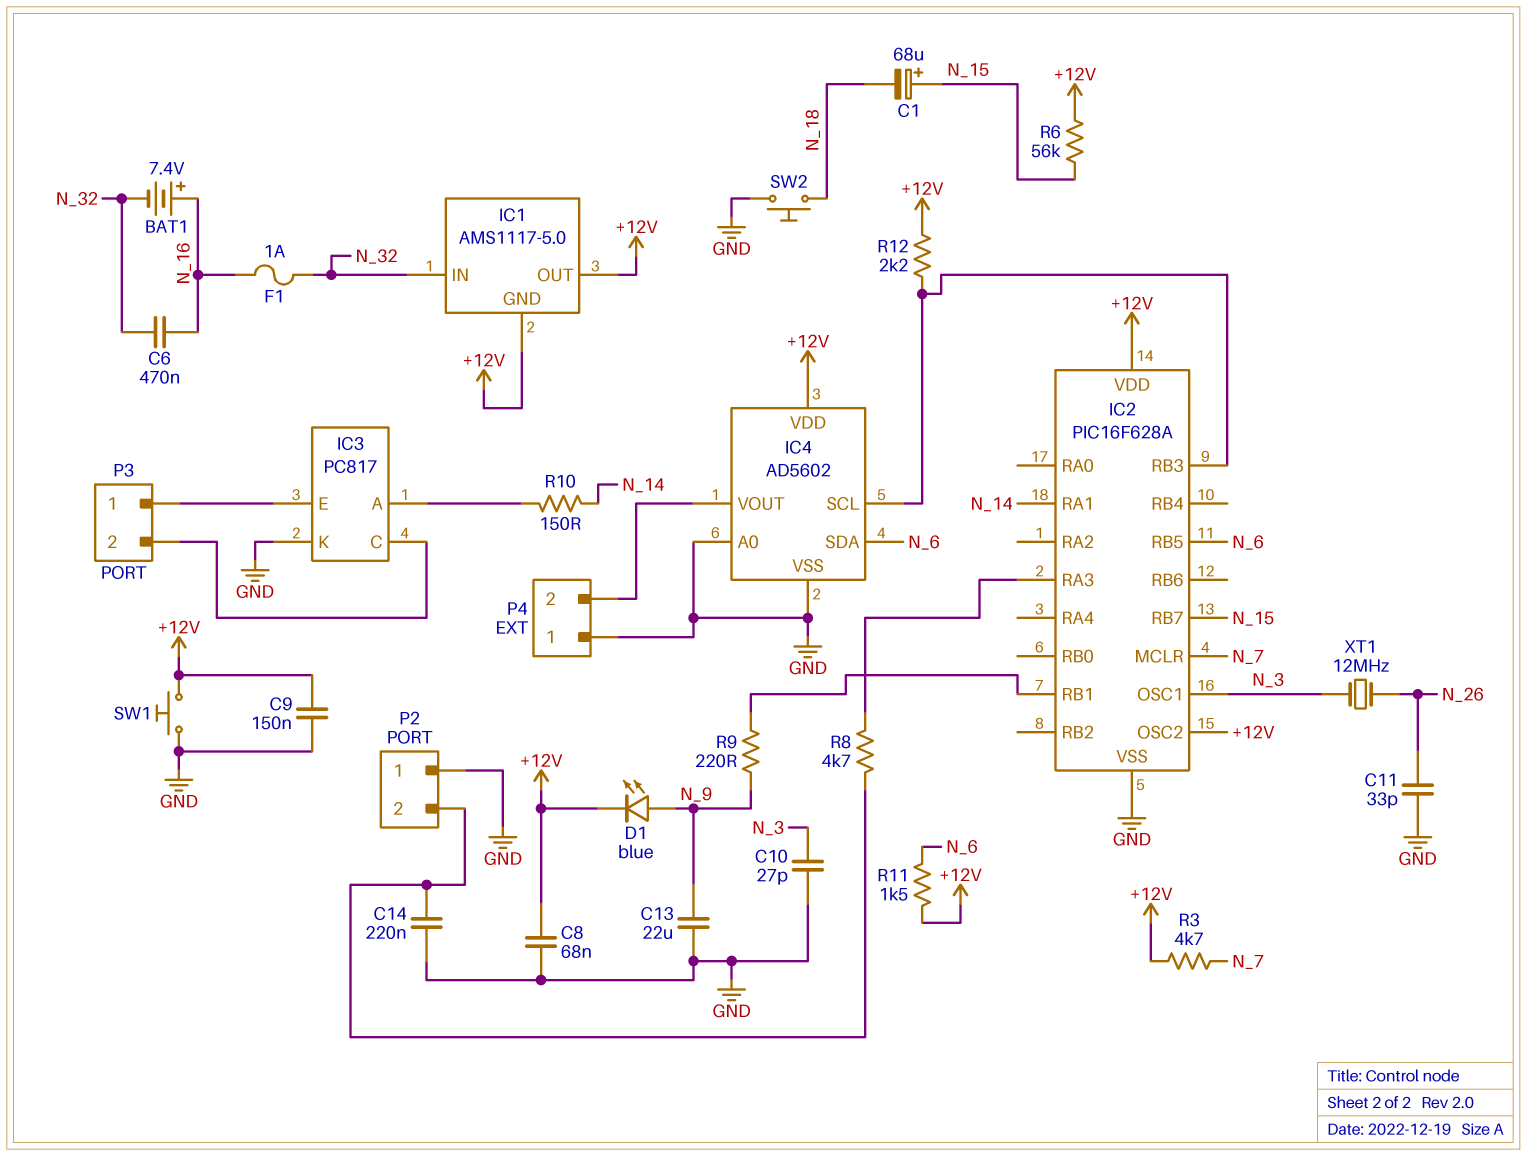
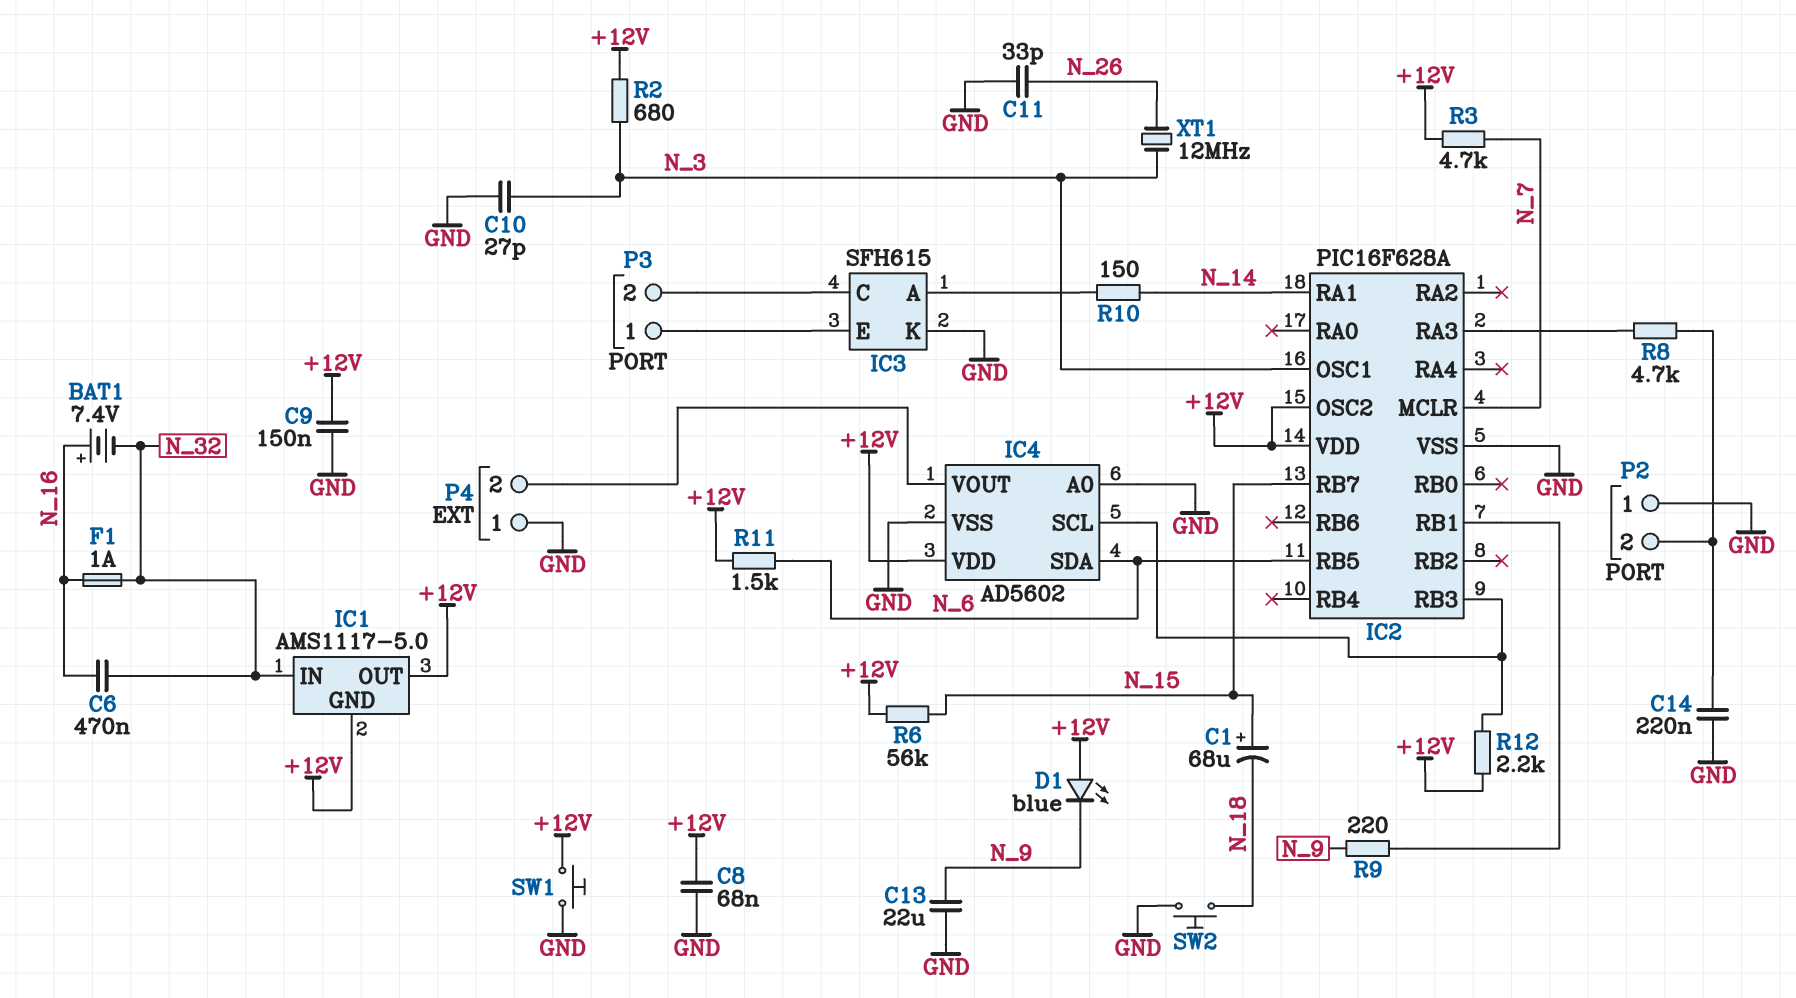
D1: LED blue (A N_9, K +12V) -> LED blue (A +12V, K N_9)
IC3: PC817 -> SFH615
R2: none -> 680 (+12V, N_3)

